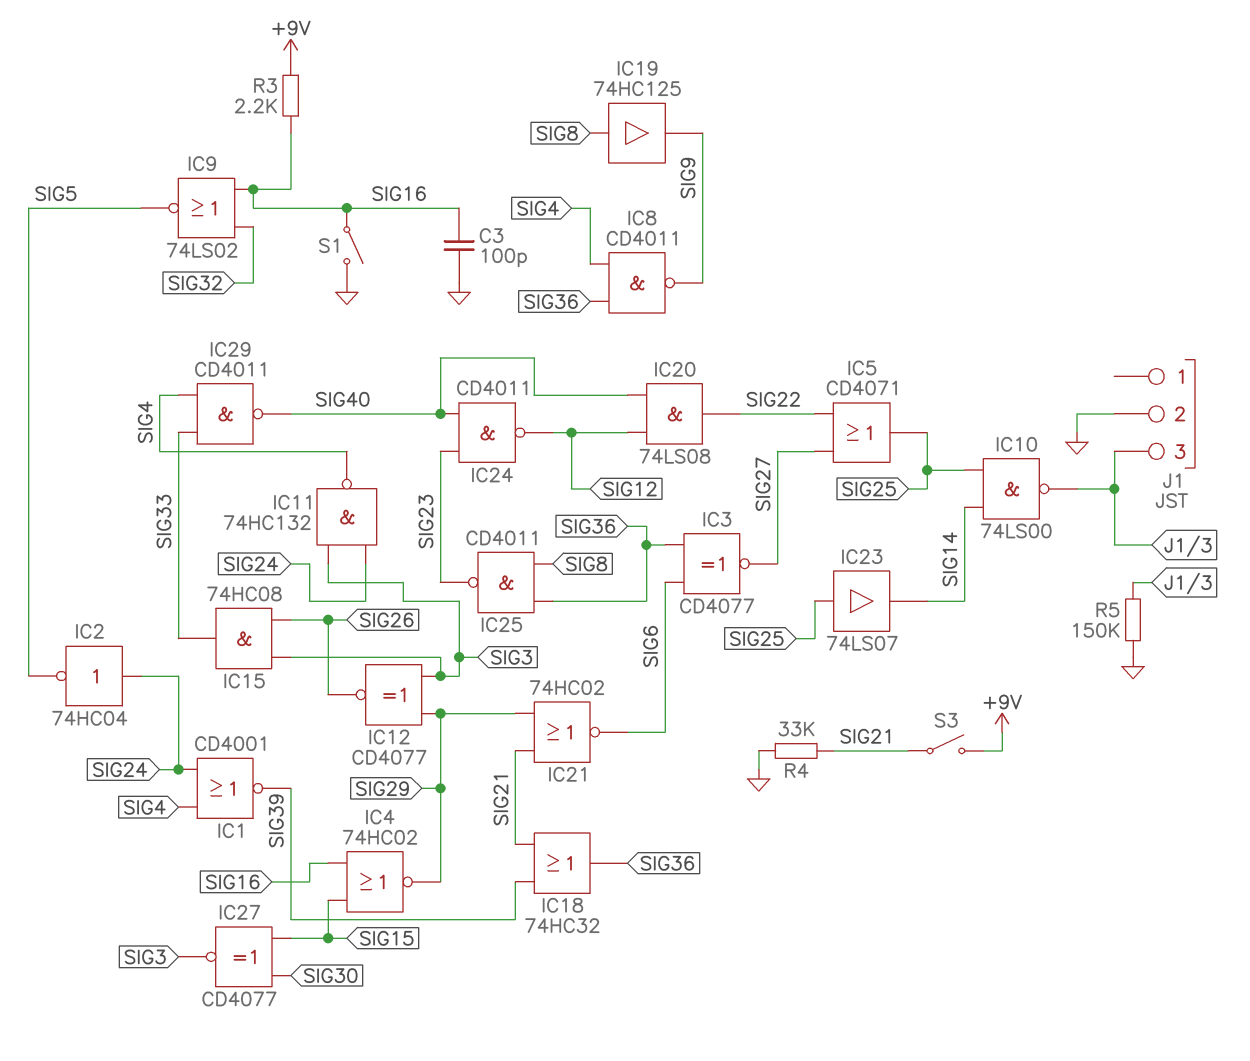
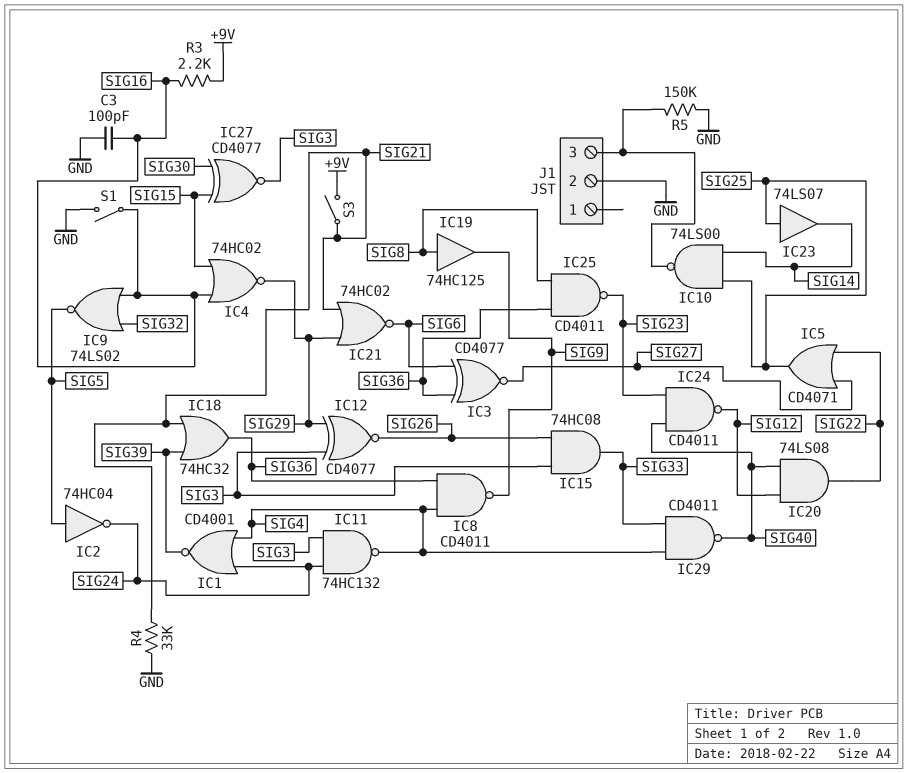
IC2: NOT 74HC04 (in SIG24, out SIG5) -> NOT 74HC04 (in SIG5, out SIG24)

